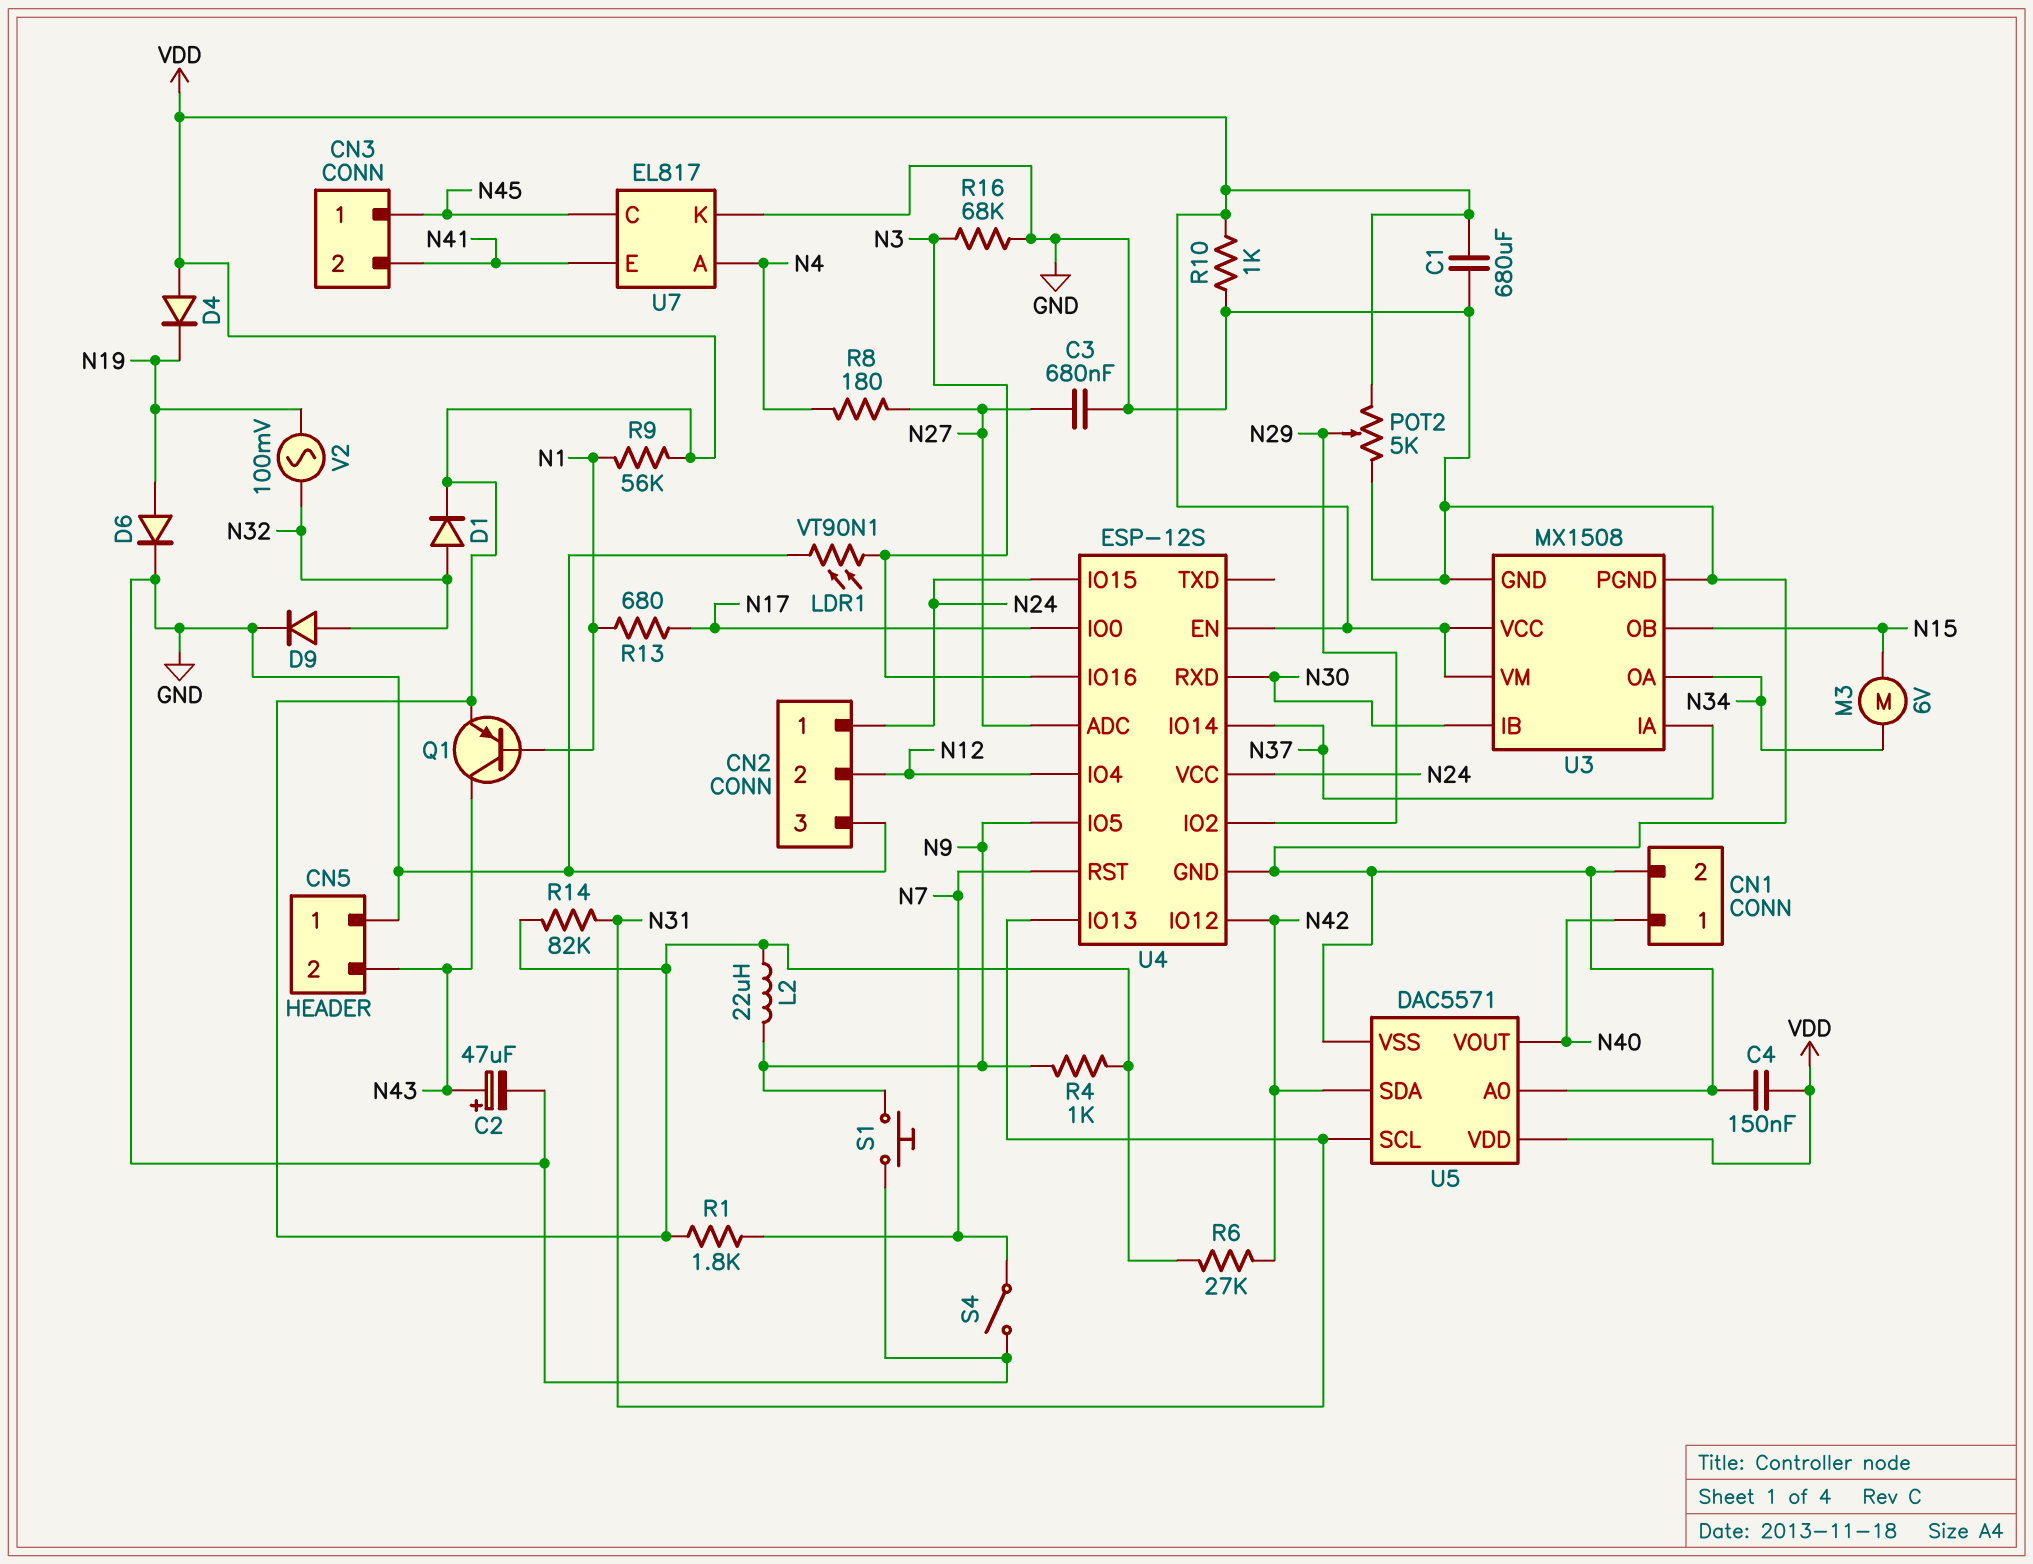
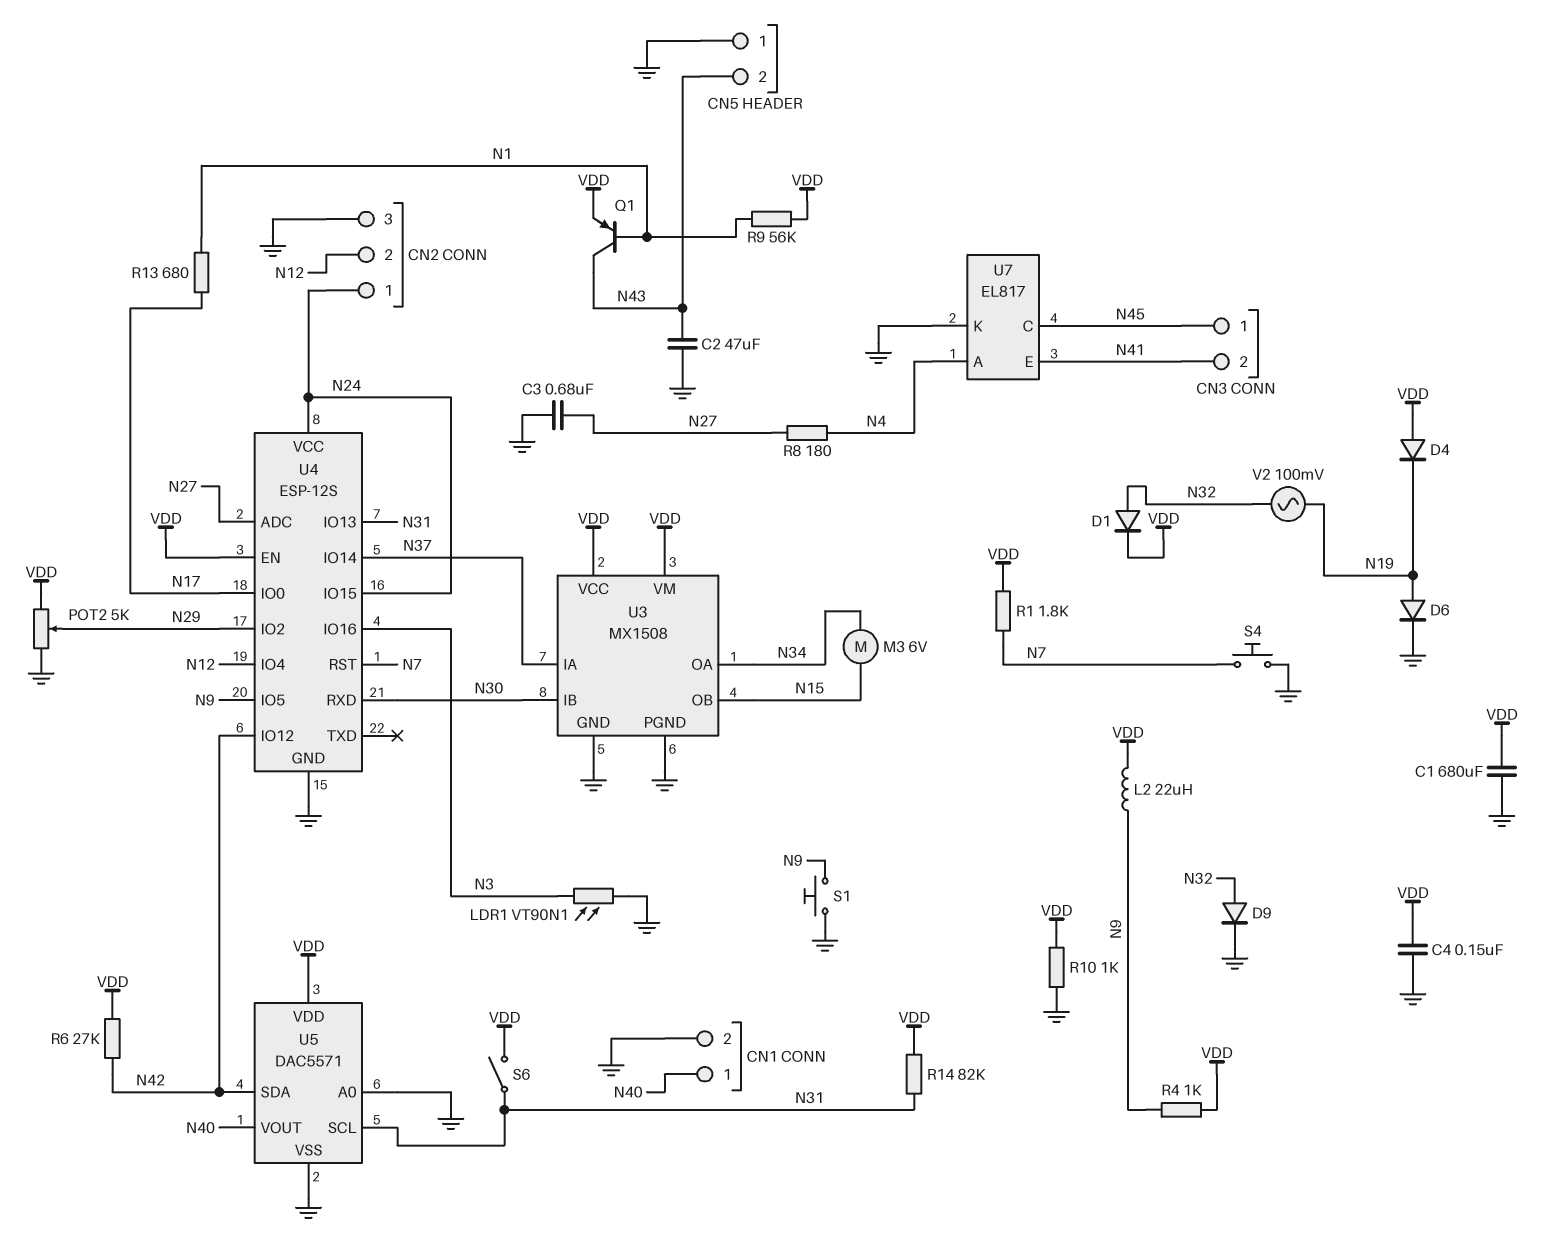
C2: 47uF (plus N43, minus GND) -> 47uF (GND, N43)
R16: 68k (GND, N3) -> none
S4: switch (GND, N7) -> button (GND, N7)
S6: none -> switch (N31, VDD)

